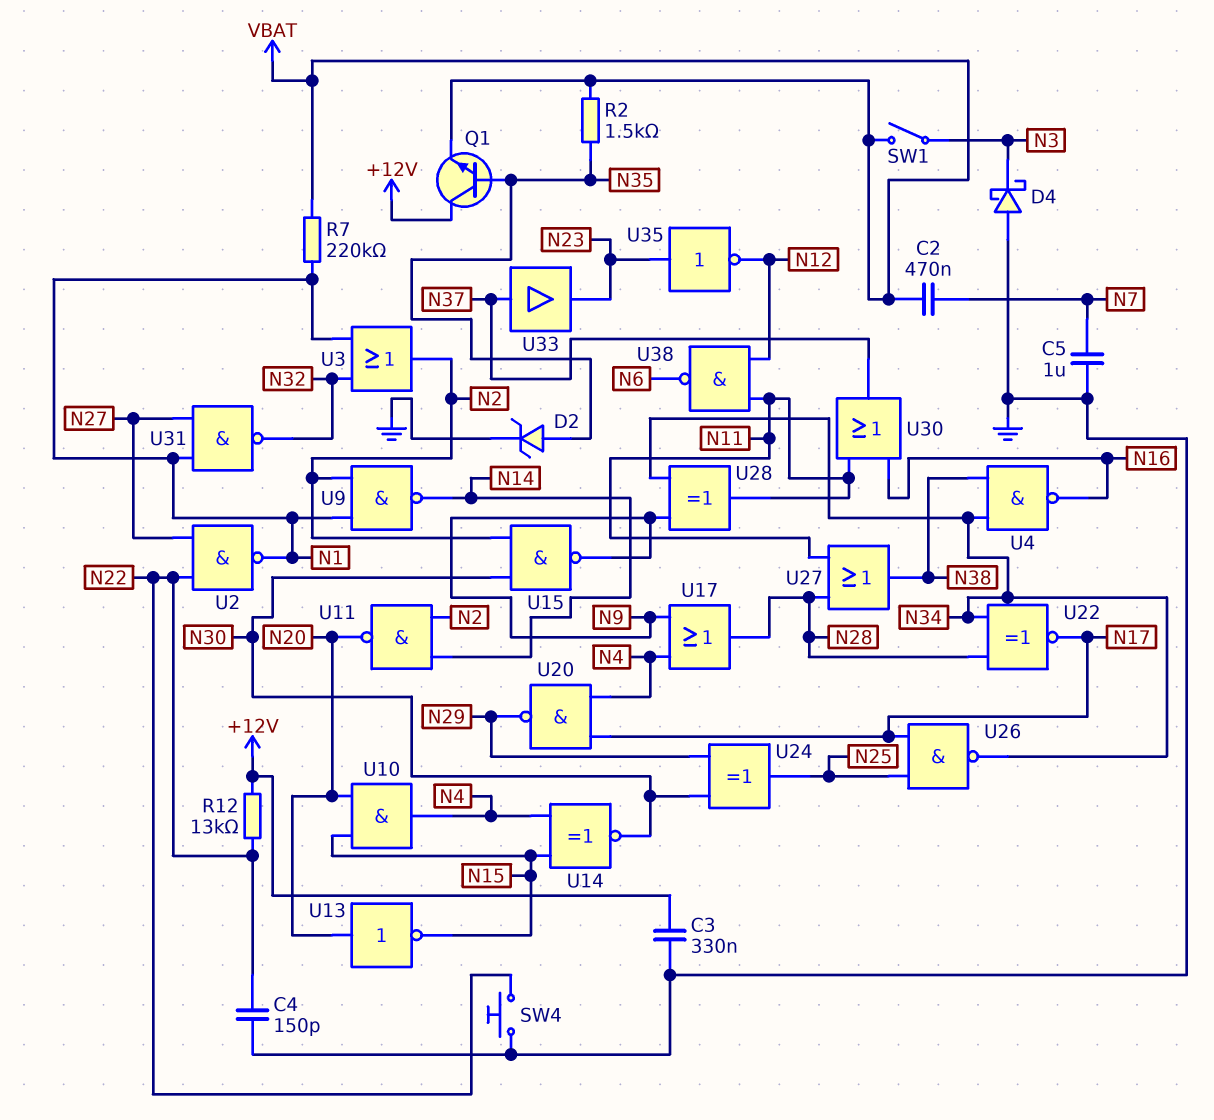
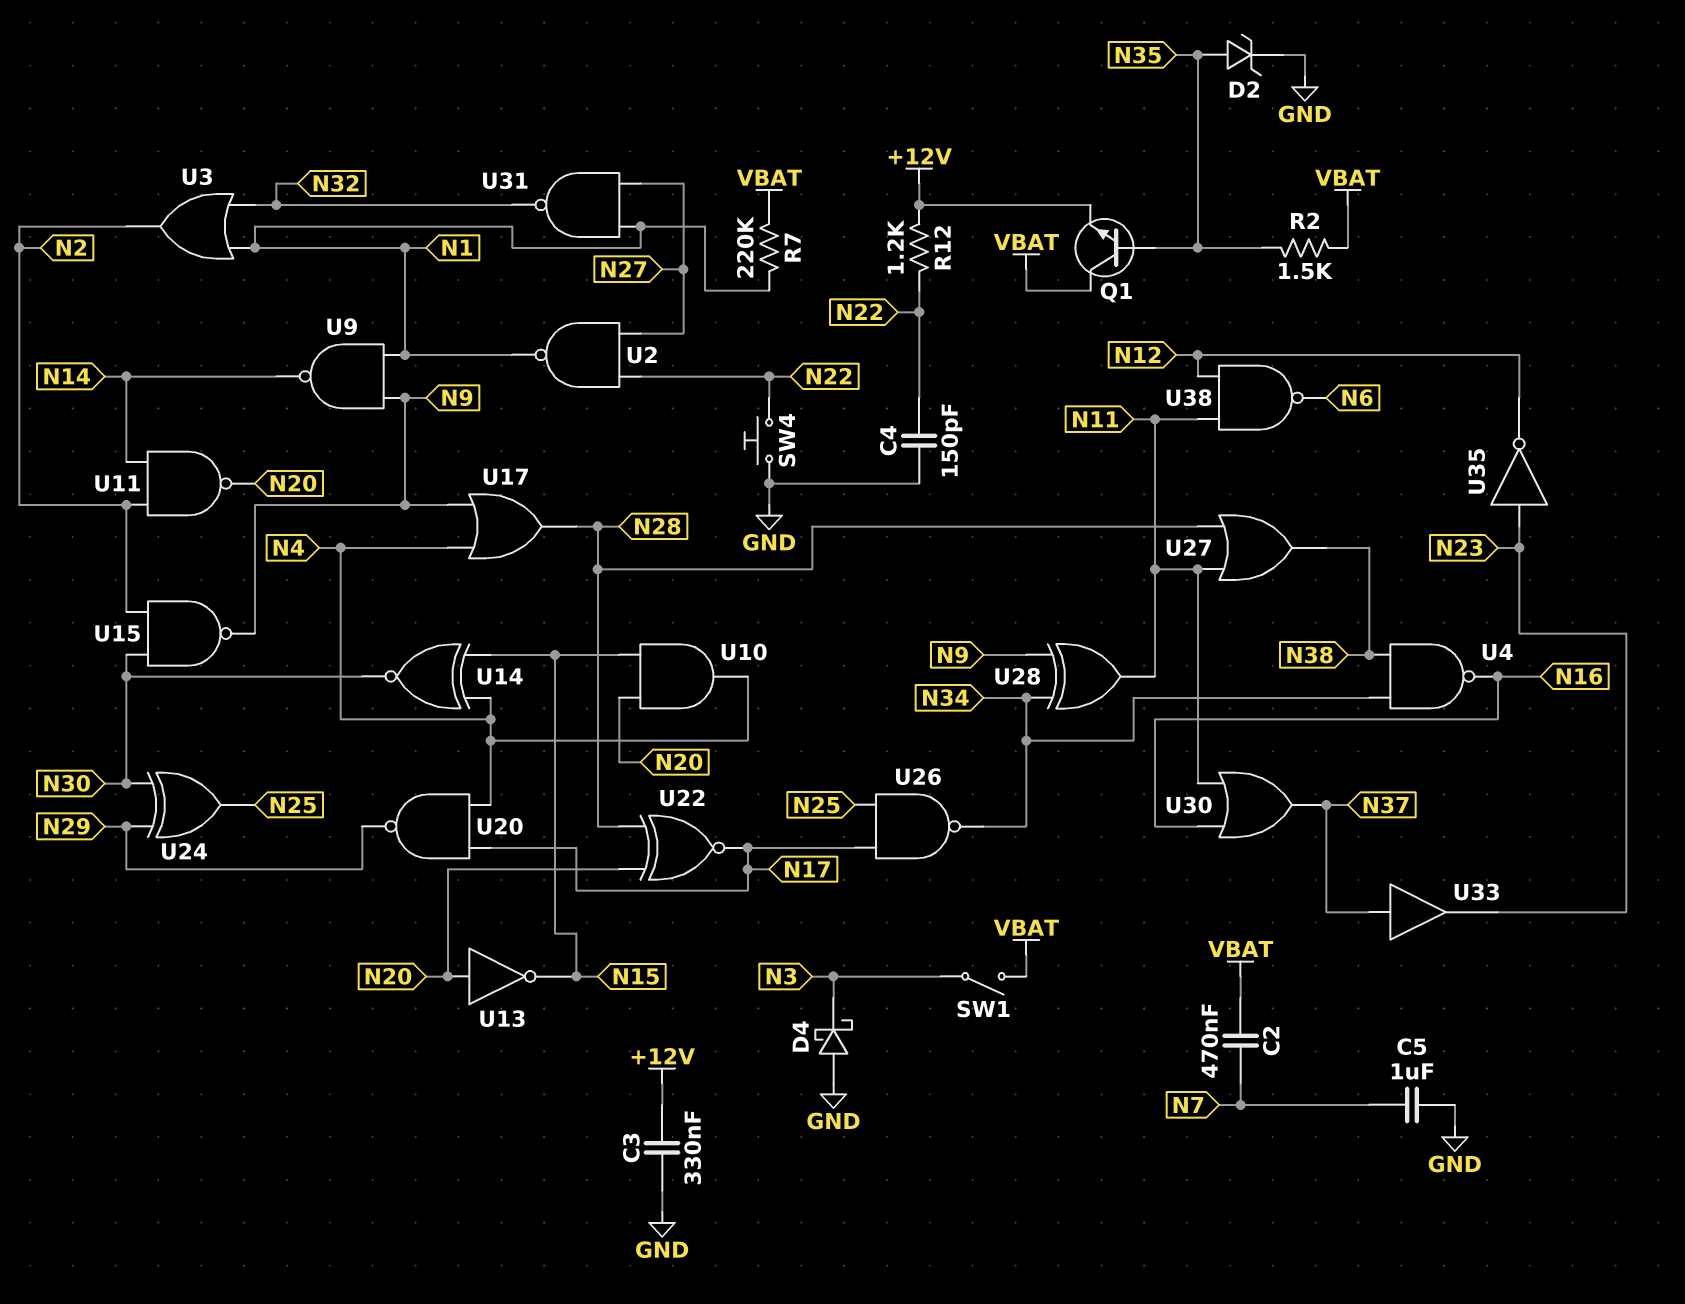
Q1: NPN (B N35, C +12V, E VBAT) -> NPN (B N35, C VBAT, E +12V)
R12: 13k (+12V, N22) -> 1.2k (+12V, N22)
U9: NAND (in N1, in N2, out N14) -> NAND (in N1, in N9, out N14)
U22: XNOR (in N28, in N34, out N17) -> XNOR (in N20, in N28, out N17)

